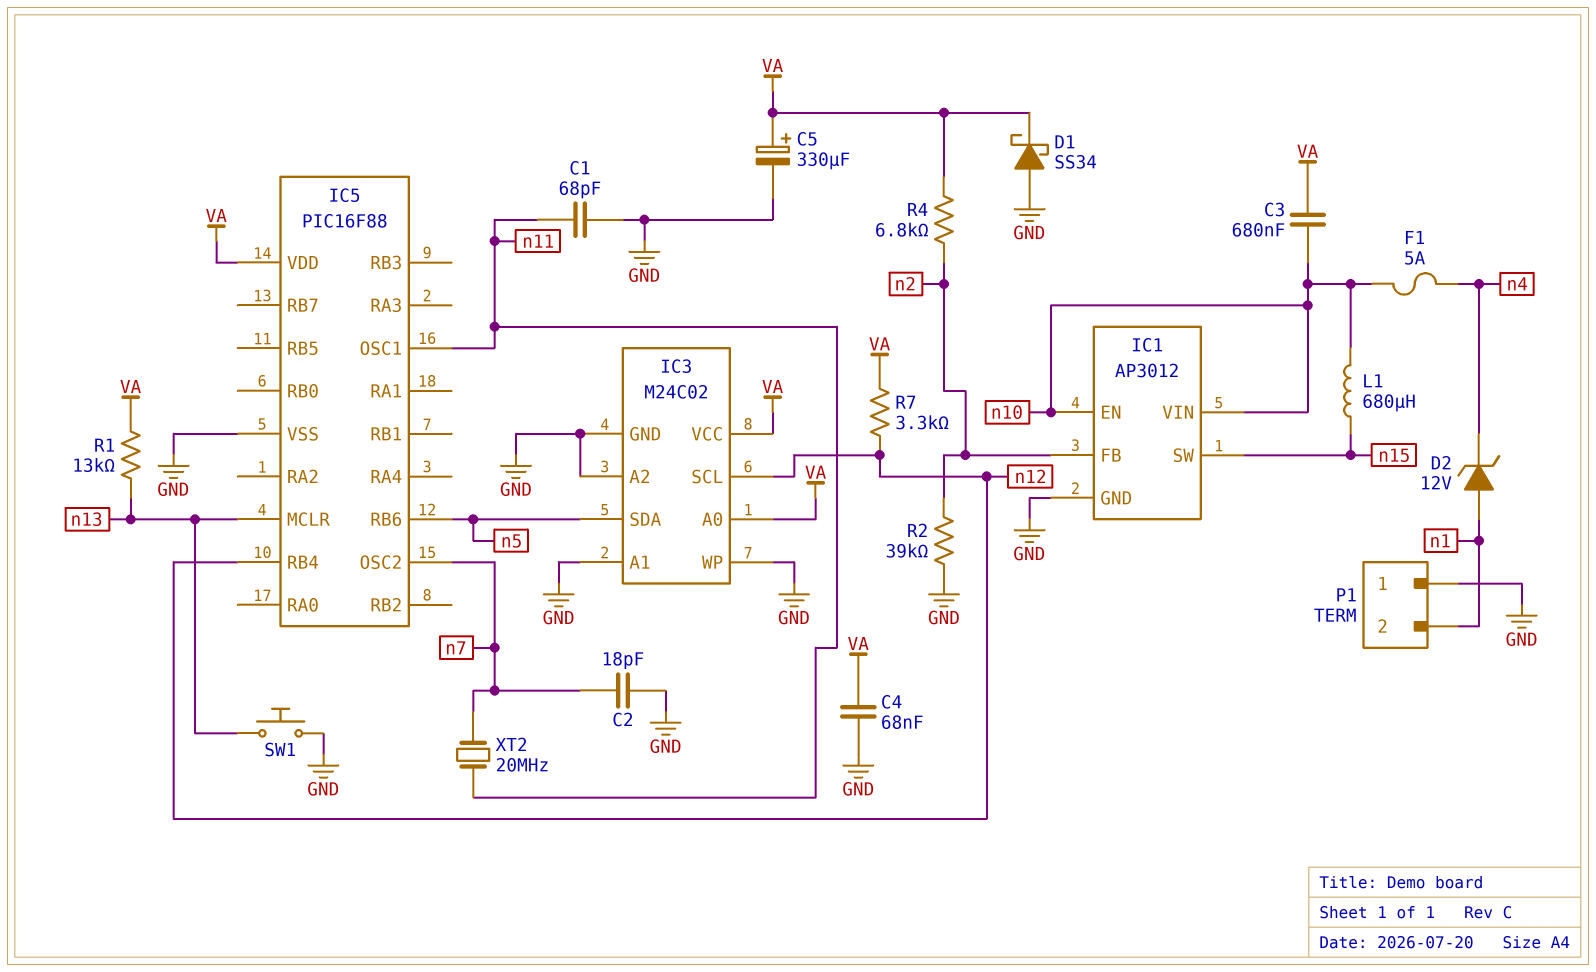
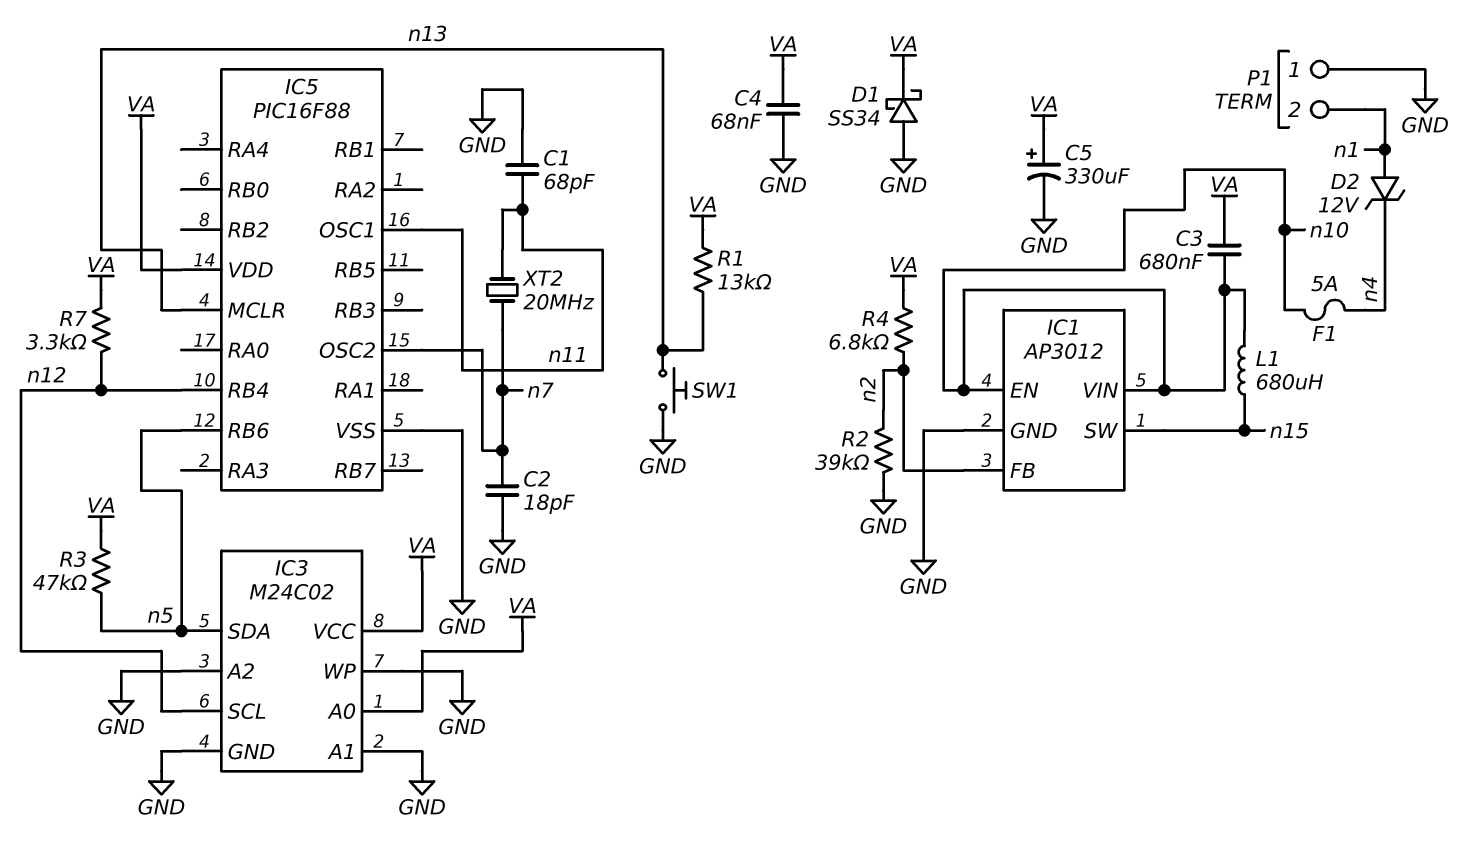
R3: none -> 47k (VA, n5)

